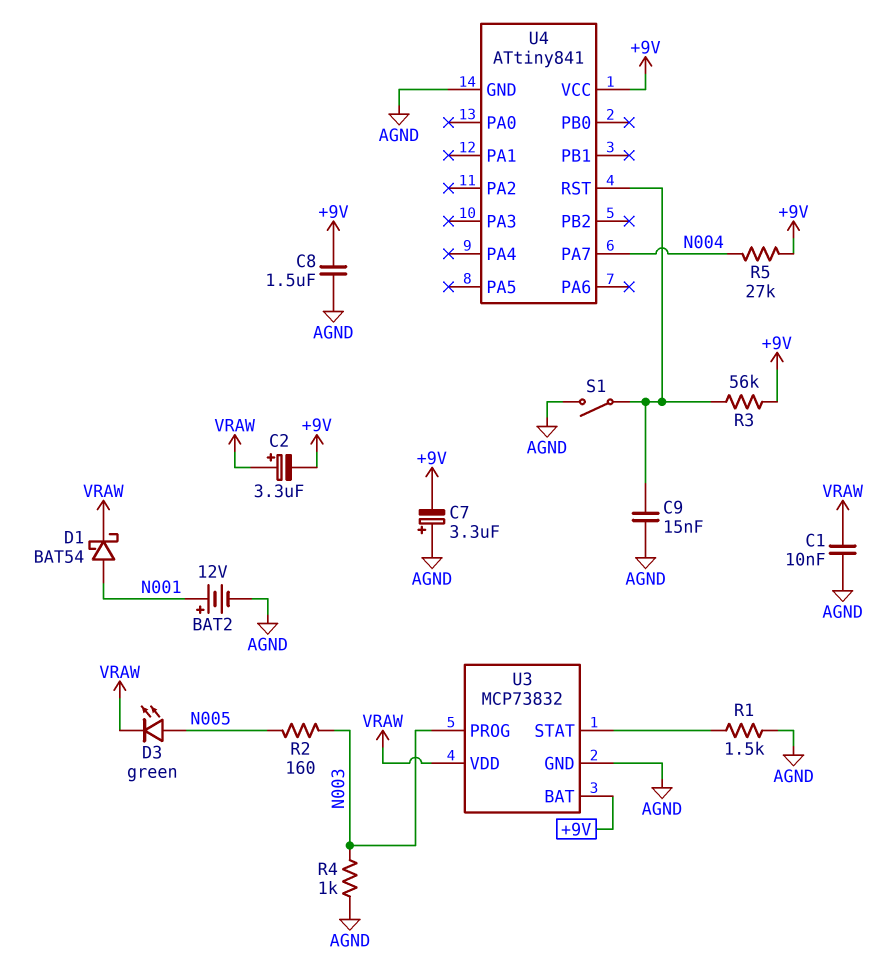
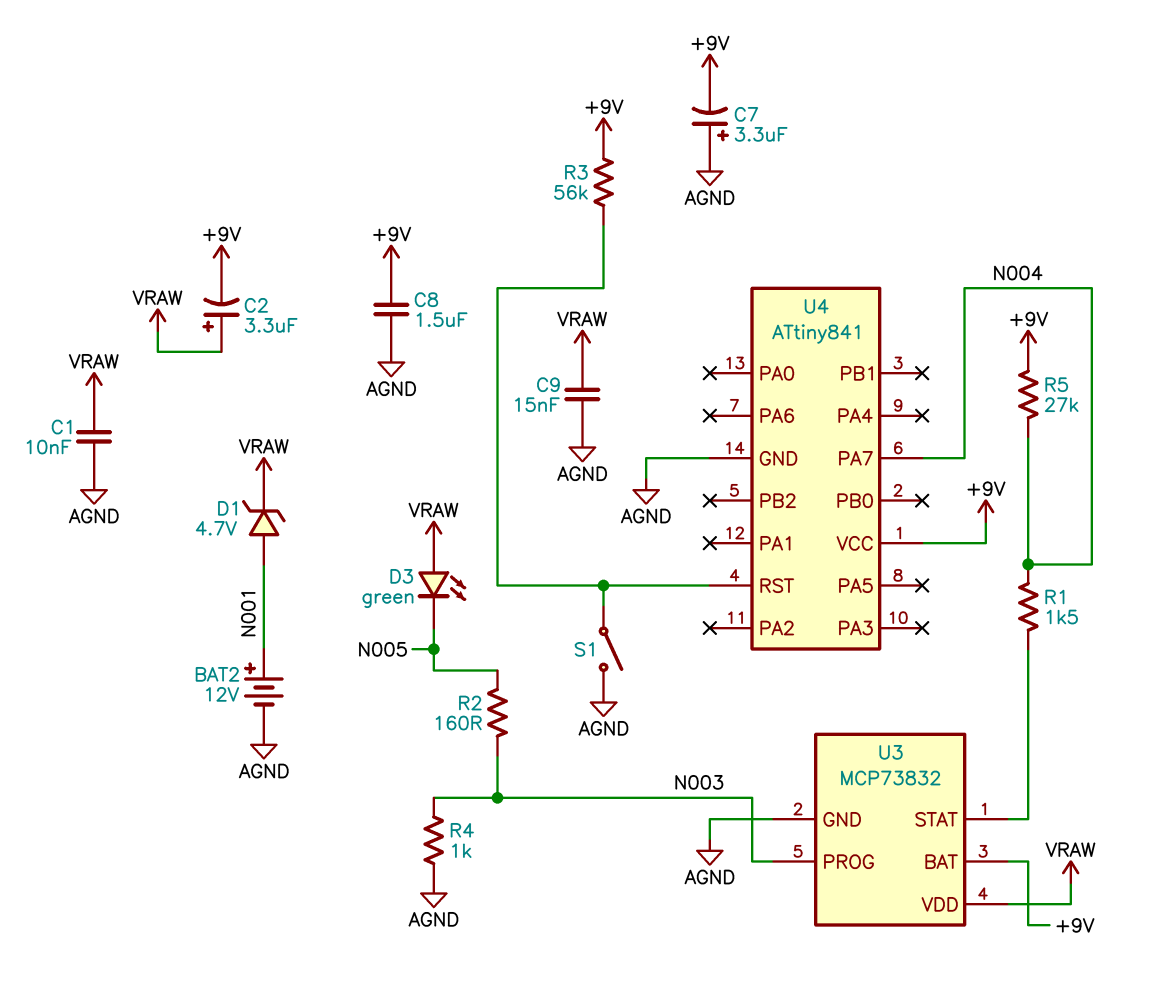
C9: 15nF (AGND, U4/RST) -> 15nF (AGND, VRAW)
D1: schottky BAT54 (A N001, K VRAW) -> zener 4.7V (A N001, K VRAW)
D3: LED green (A N005, K VRAW) -> LED green (A VRAW, K N005)
R1: 1.5k (AGND, U3/STAT) -> 1.5k (N004, U3/STAT)

